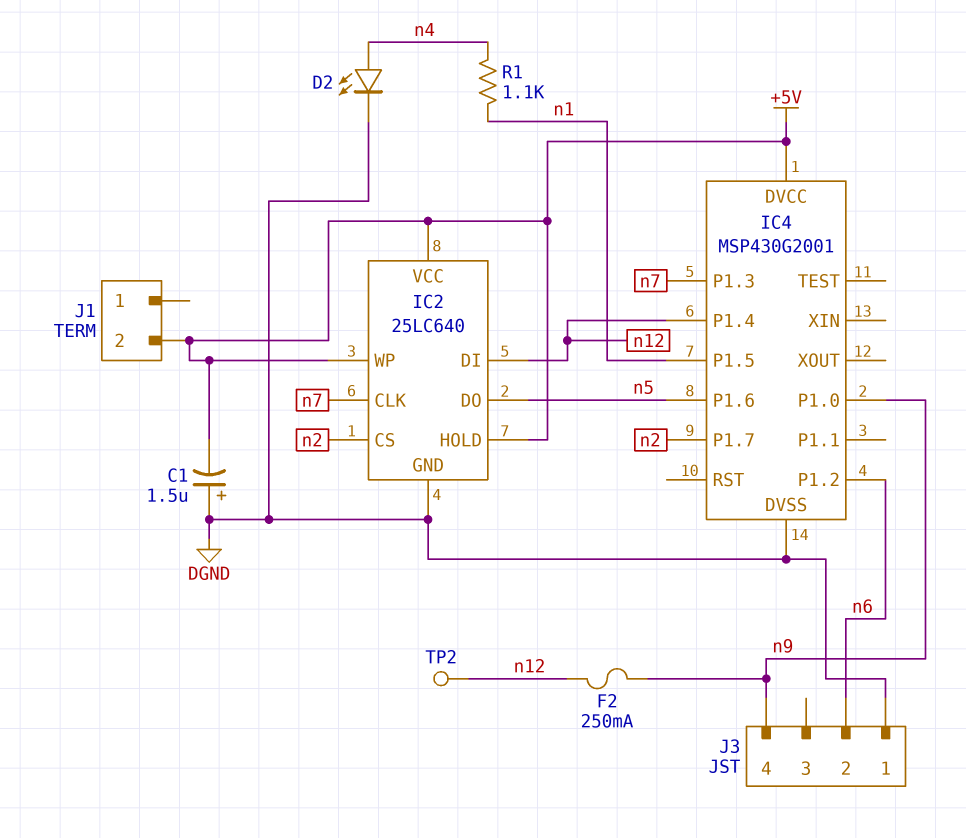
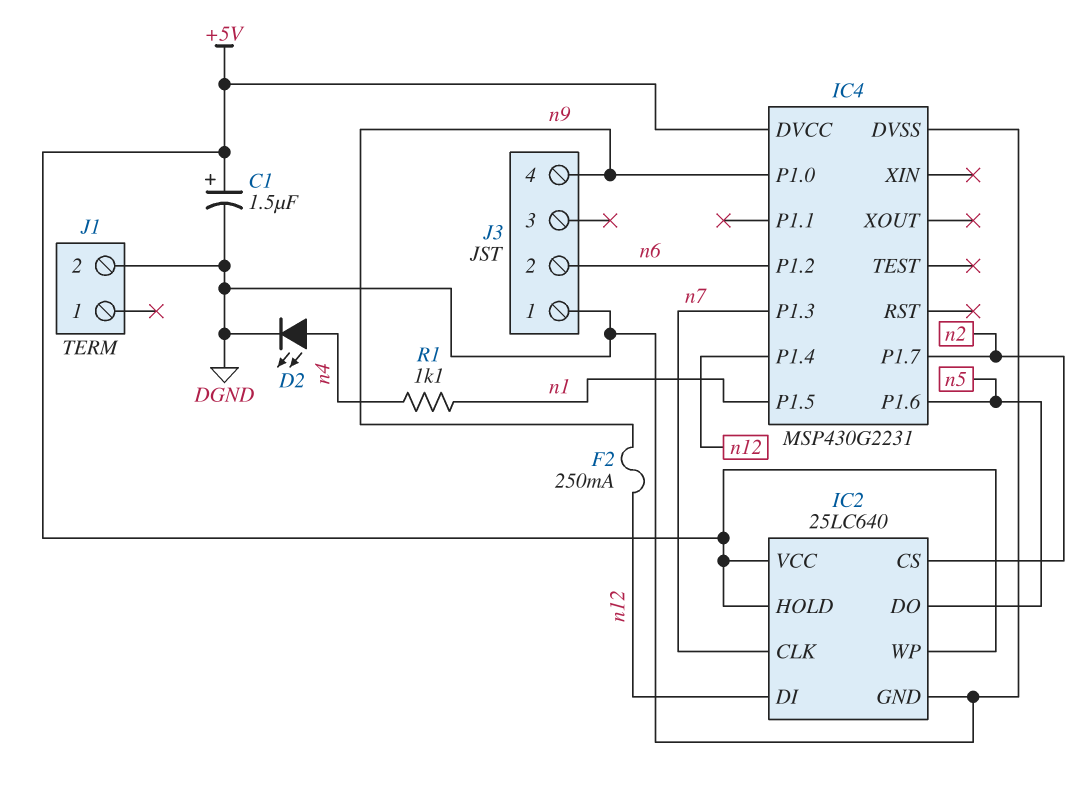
C1: 1.5uF (plus DGND, minus +5V) -> 1.5uF (plus +5V, minus DGND)
IC4: MSP430G2001 -> MSP430G2231
J1 pin 2: +5V -> DGND
TP2: test point (n12) -> none

